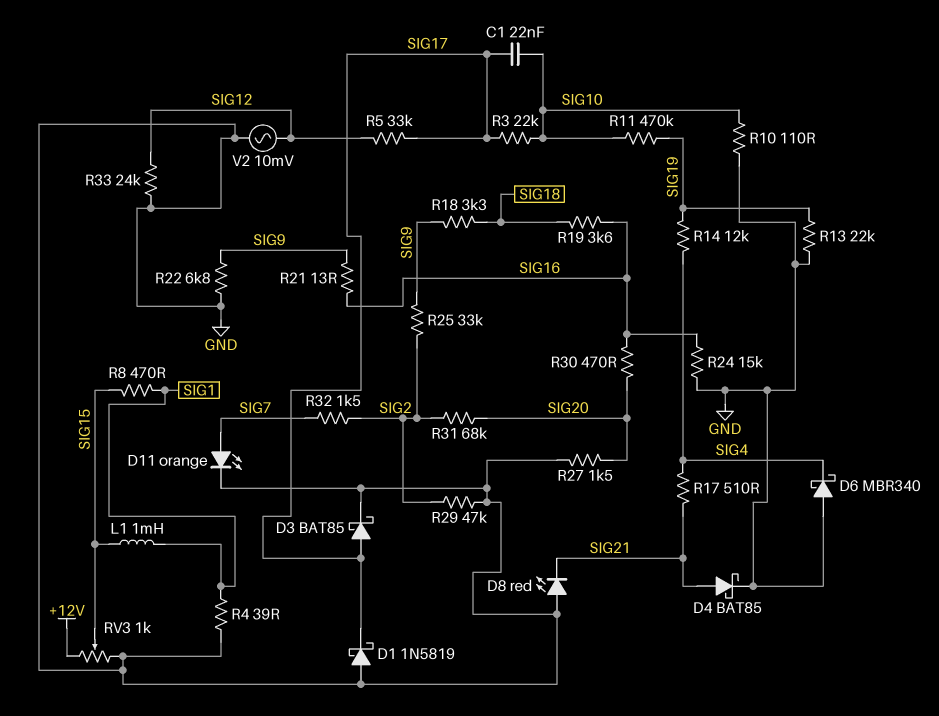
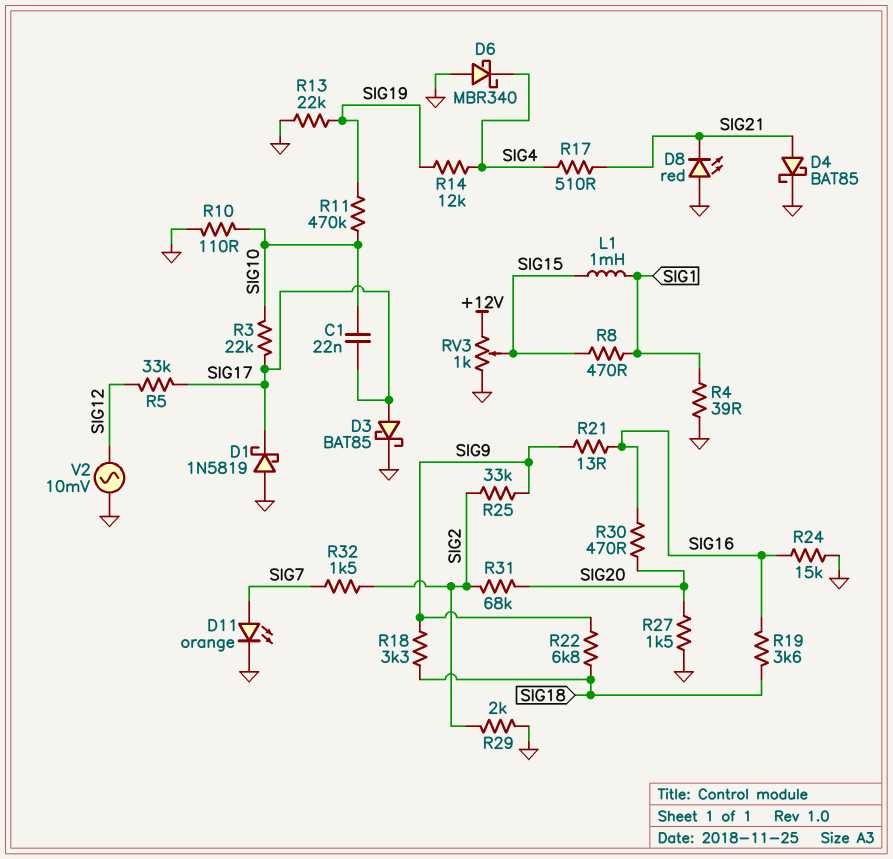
R22: 6.8k (GND, SIG9) -> 6.8k (SIG9, SIG18)
R29: 47k (GND, SIG2) -> 2k (GND, SIG2)
R33: 24k (GND, SIG12) -> none

